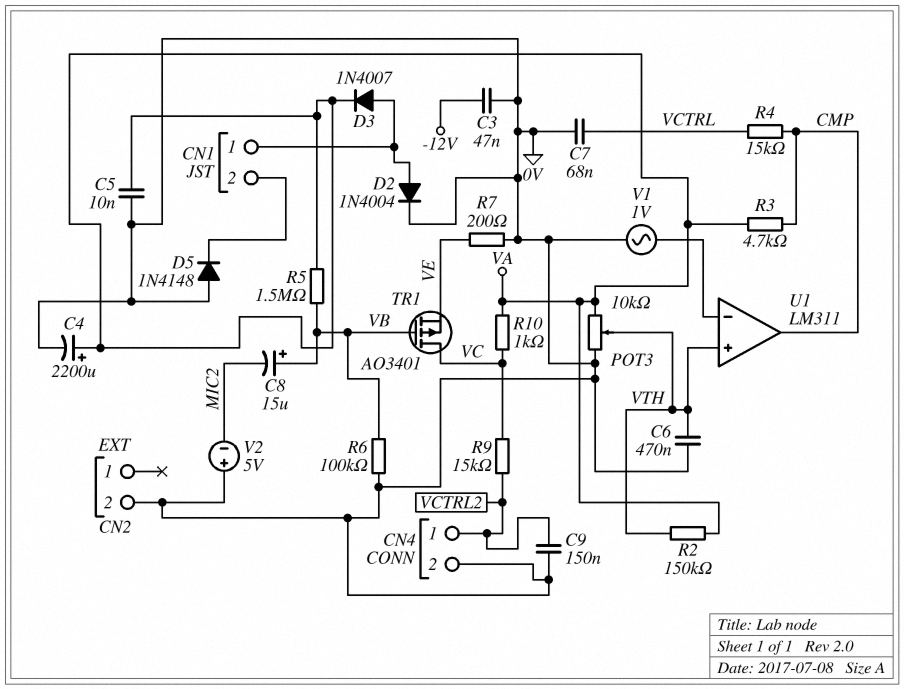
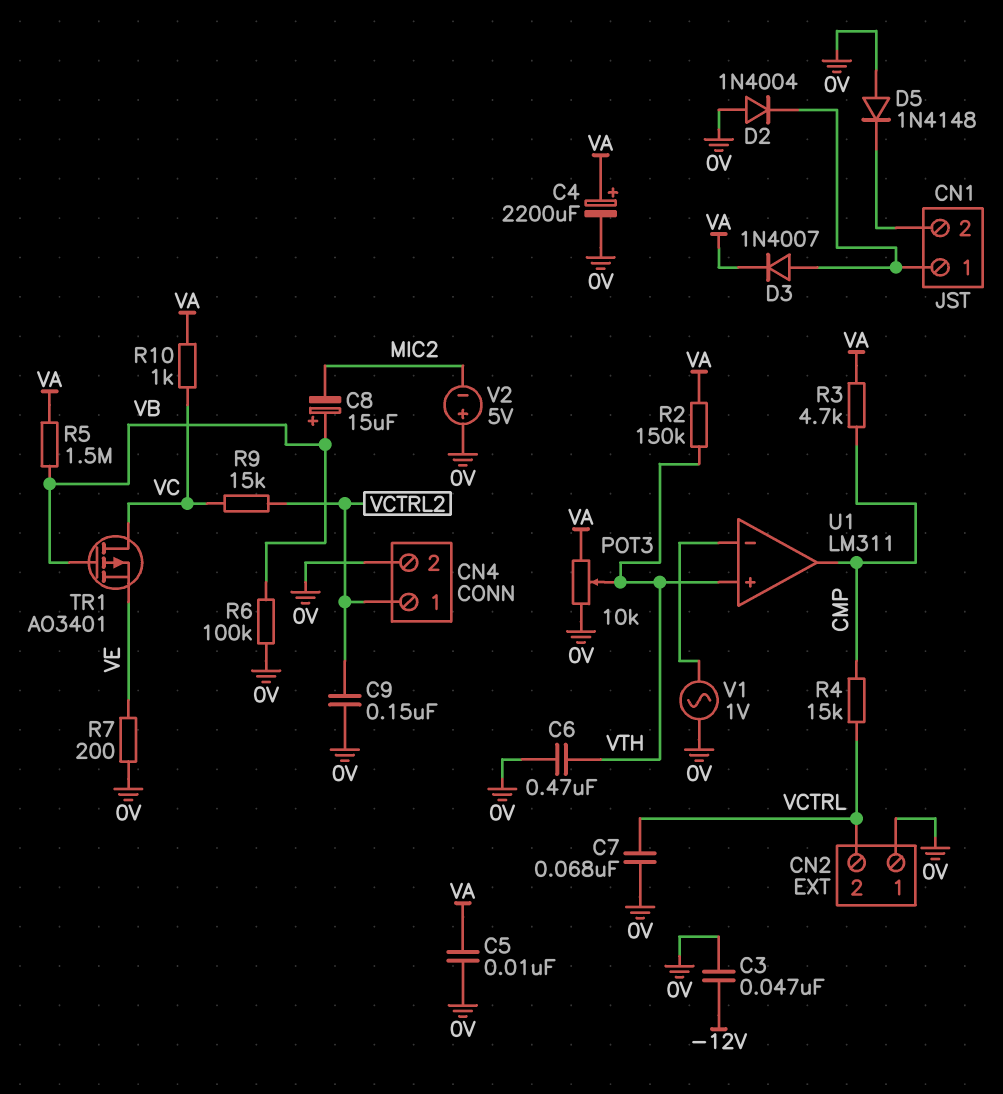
CN2 pin 1: none -> 0V
CN2 pin 2: 0V -> VCTRL
D2: diode 1N4004 (A CN1/1, K 0V) -> diode 1N4004 (A 0V, K CN1/1)

